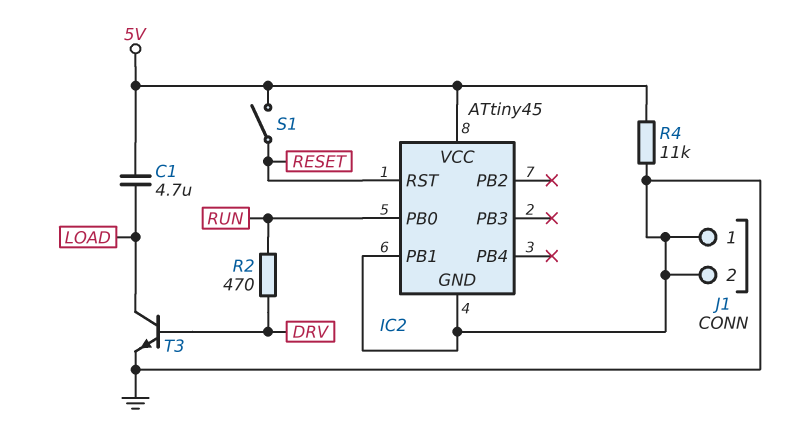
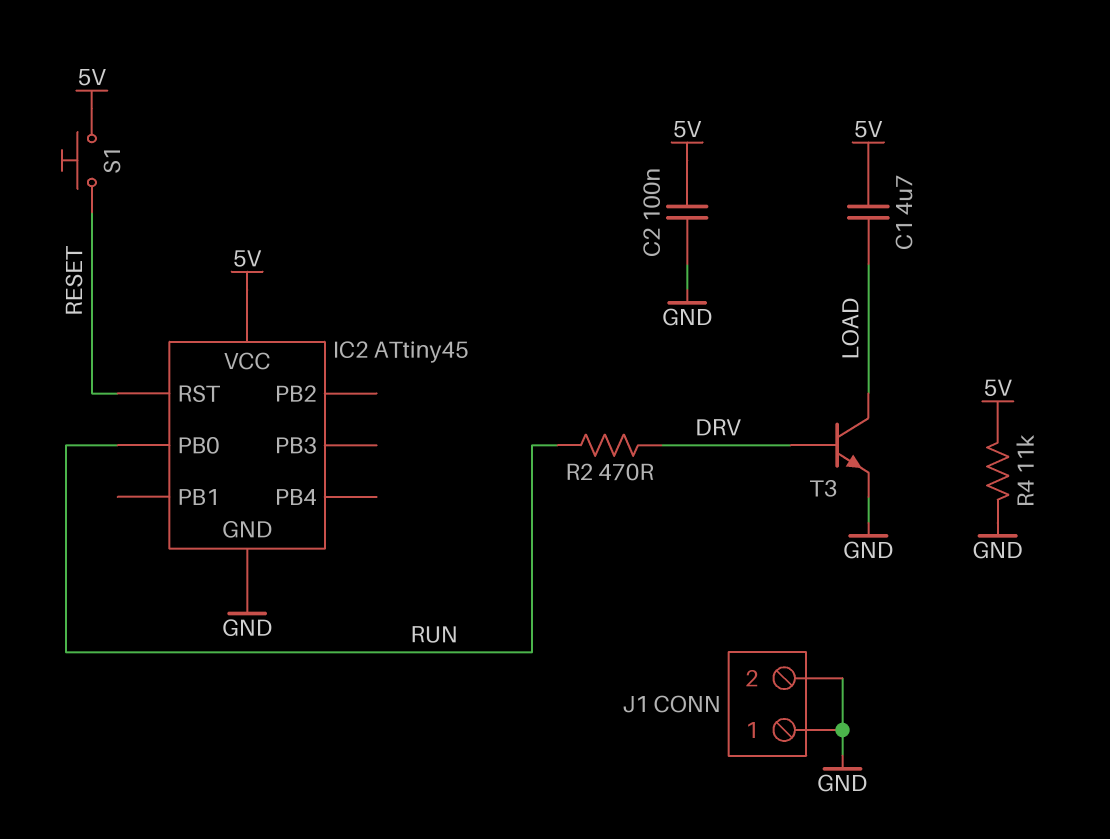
C2: none -> 100nF (5V, GND)
IC2 pin PB1: GND -> none
S1: switch (5V, RESET) -> button (5V, RESET)

